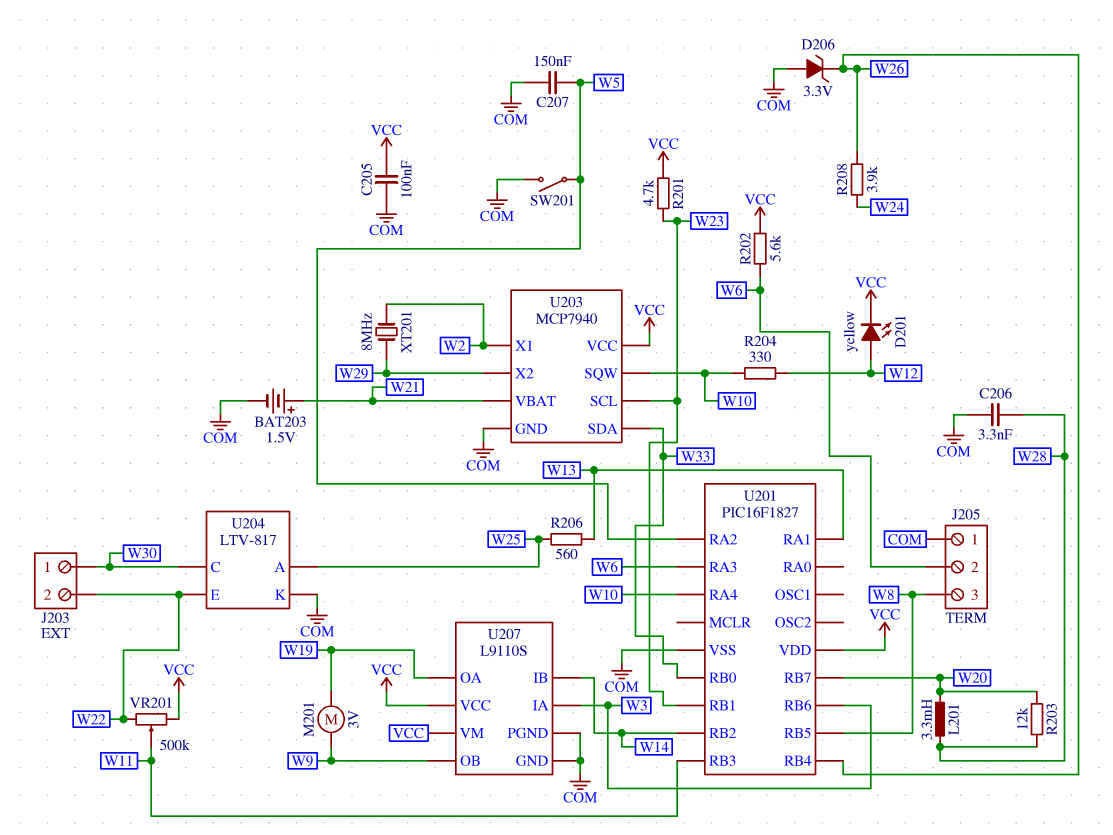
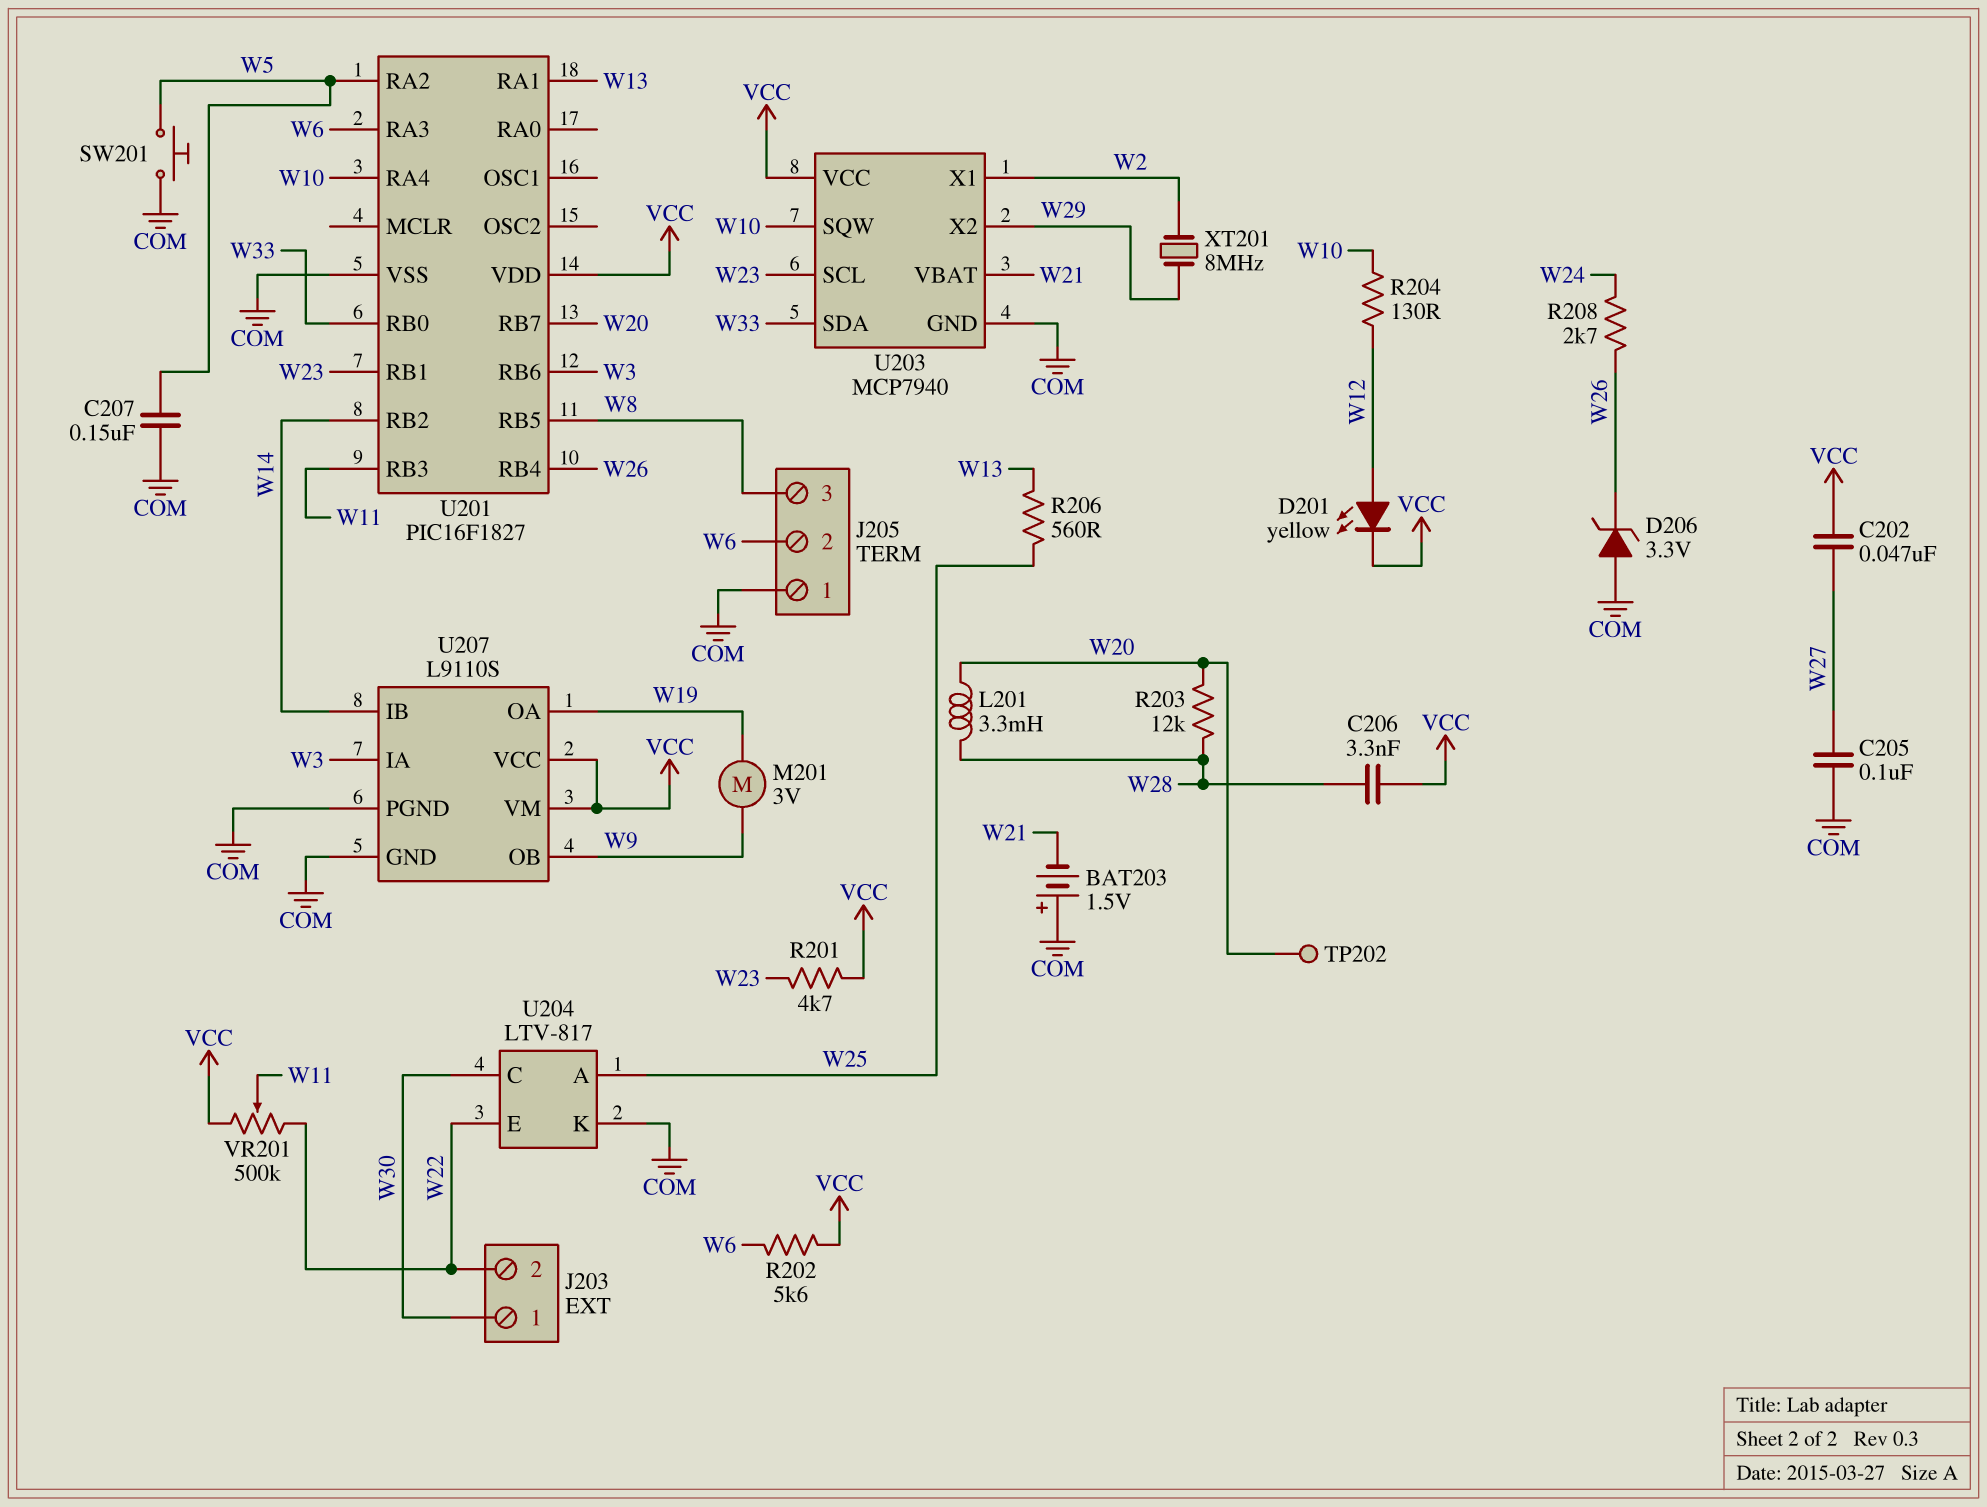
BAT203: 1.5V (plus W21, minus COM) -> 1.5V (plus COM, minus W21)
C202: none -> 47nF (VCC, W27)
C205: 100nF (COM, VCC) -> 100nF (COM, W27)
C206: 3.3nF (COM, W28) -> 3.3nF (VCC, W28)
R204: 330 (W10, W12) -> 130 (W10, W12)
R208: 3.9k (W24, W26) -> 2.7k (W24, W26)
SW201: switch (COM, W5) -> button (COM, W5)
TP202: none -> test point (W20)

